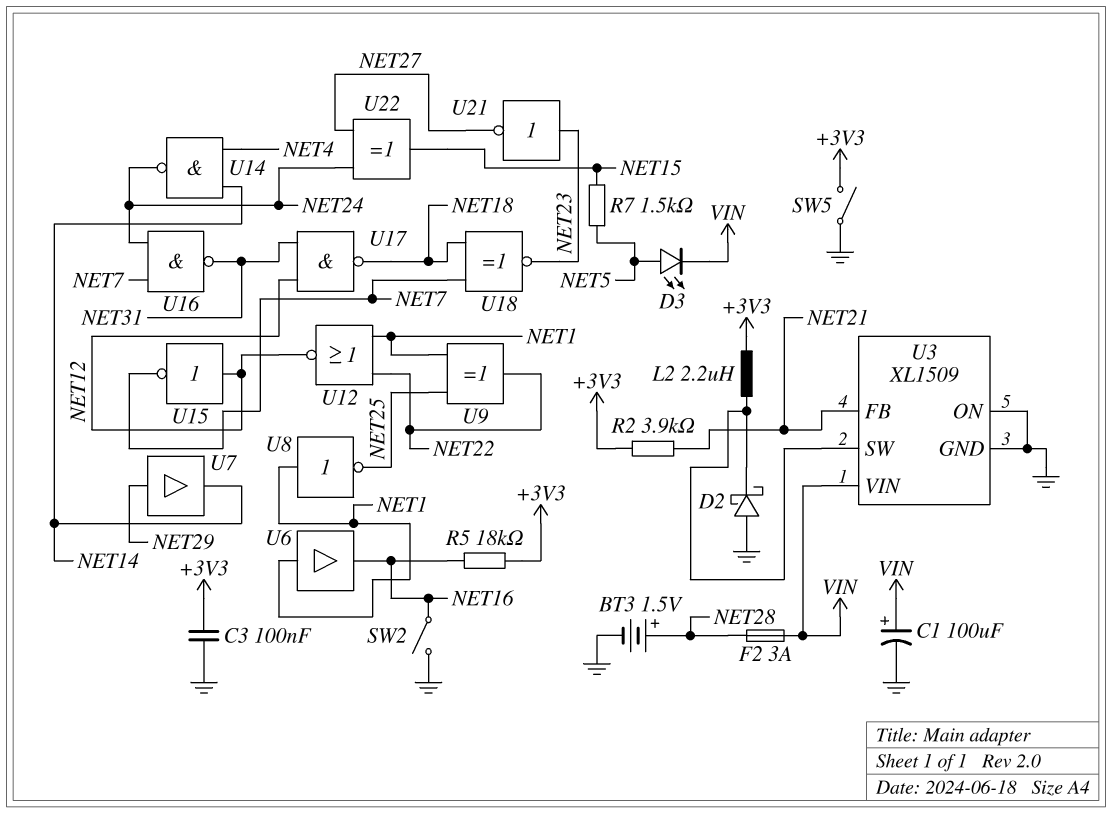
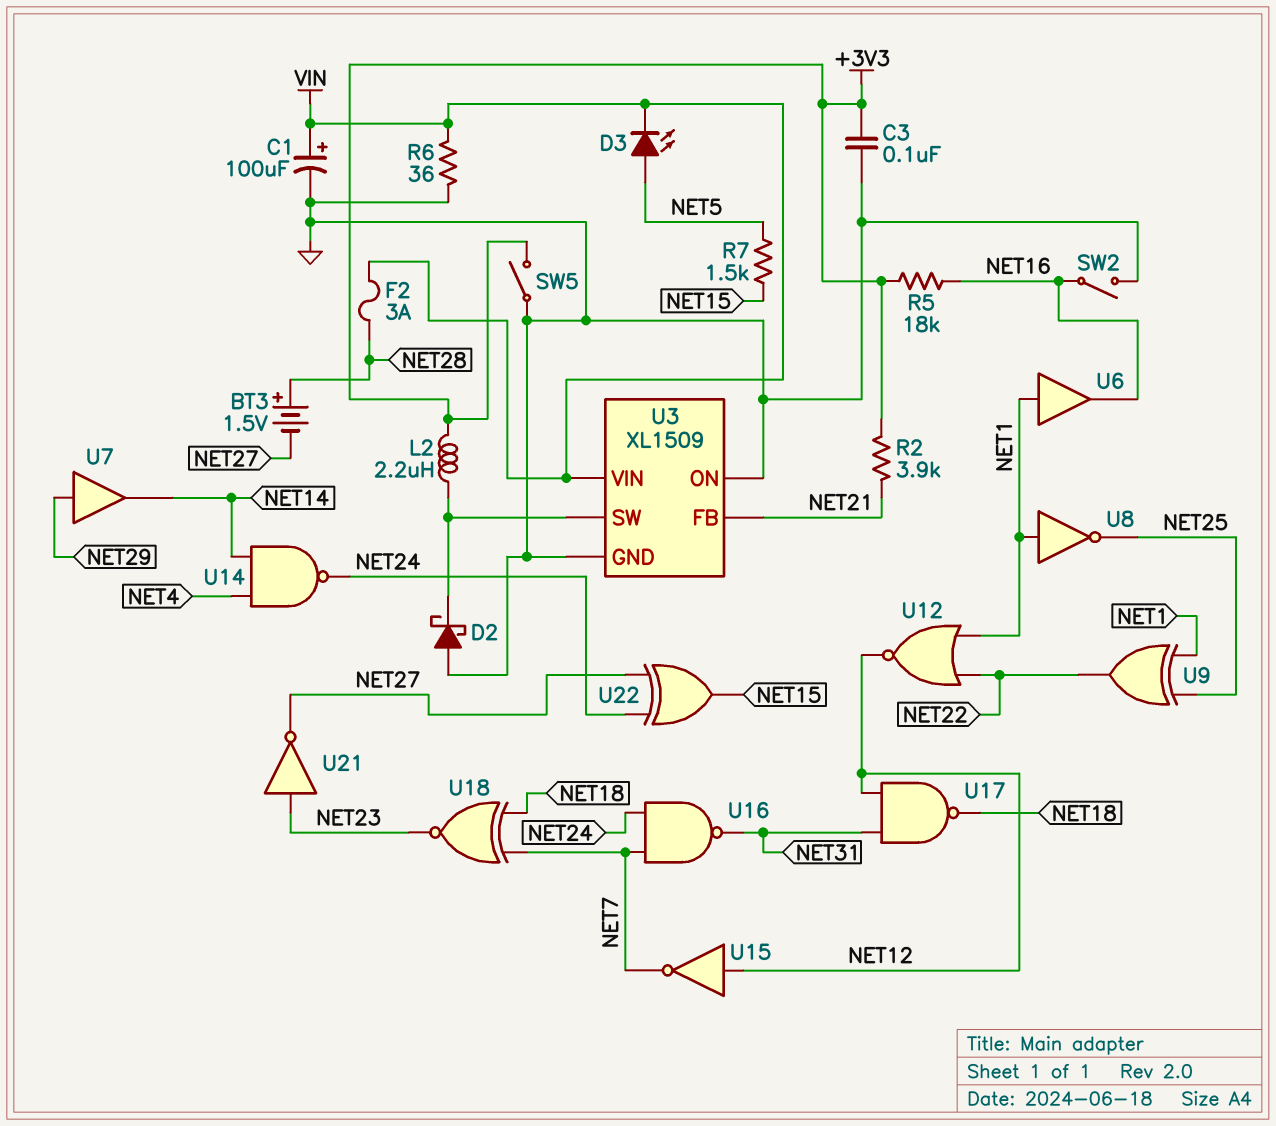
BT3: 1.5V (plus NET28, minus GND) -> 1.5V (plus NET28, minus NET27)
R6: none -> 36 (GND, VIN)

